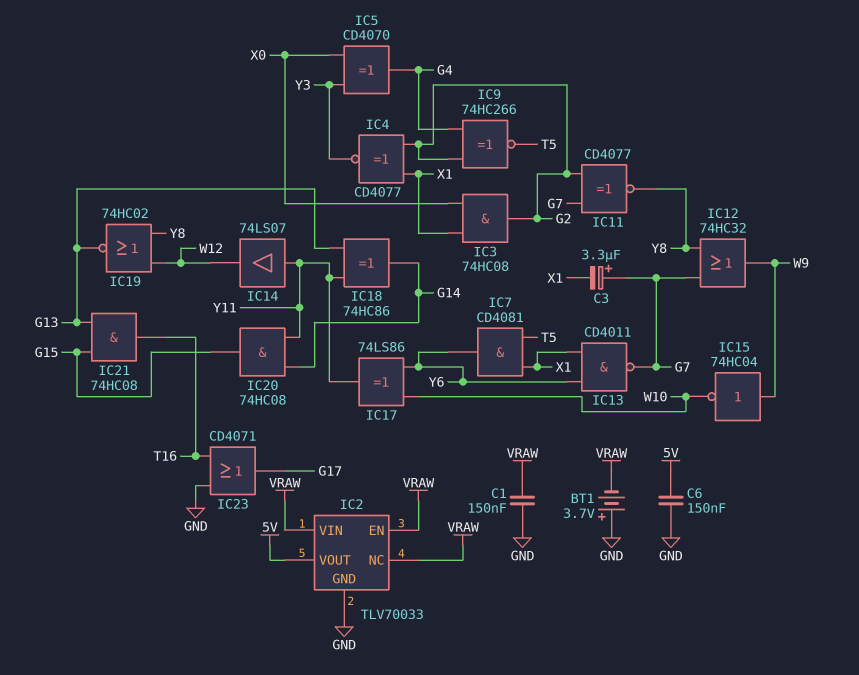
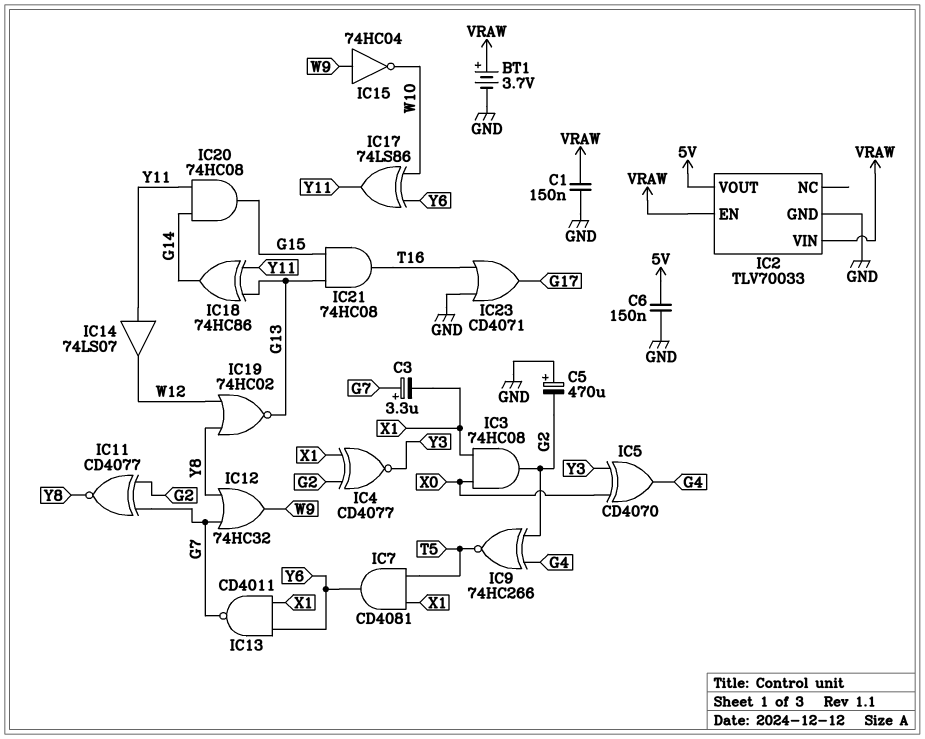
BT1: 3.7V (plus GND, minus VRAW) -> 3.7V (plus VRAW, minus GND)
C5: none -> 470uF (plus GND, minus G2)
IC2 pin NC: VRAW -> none

